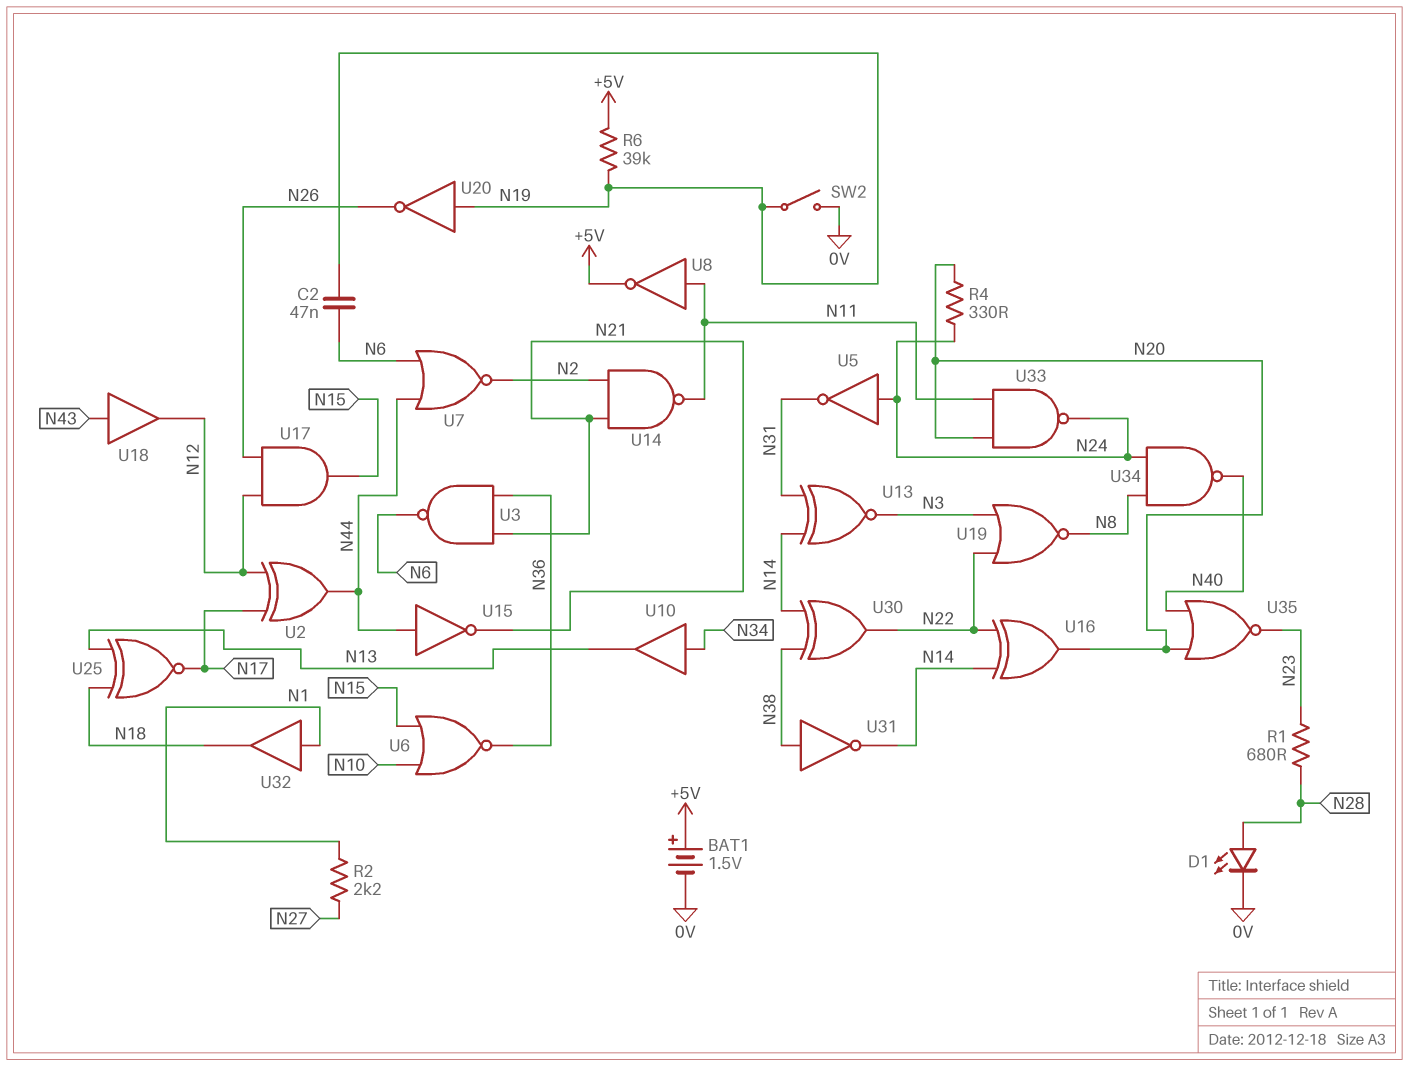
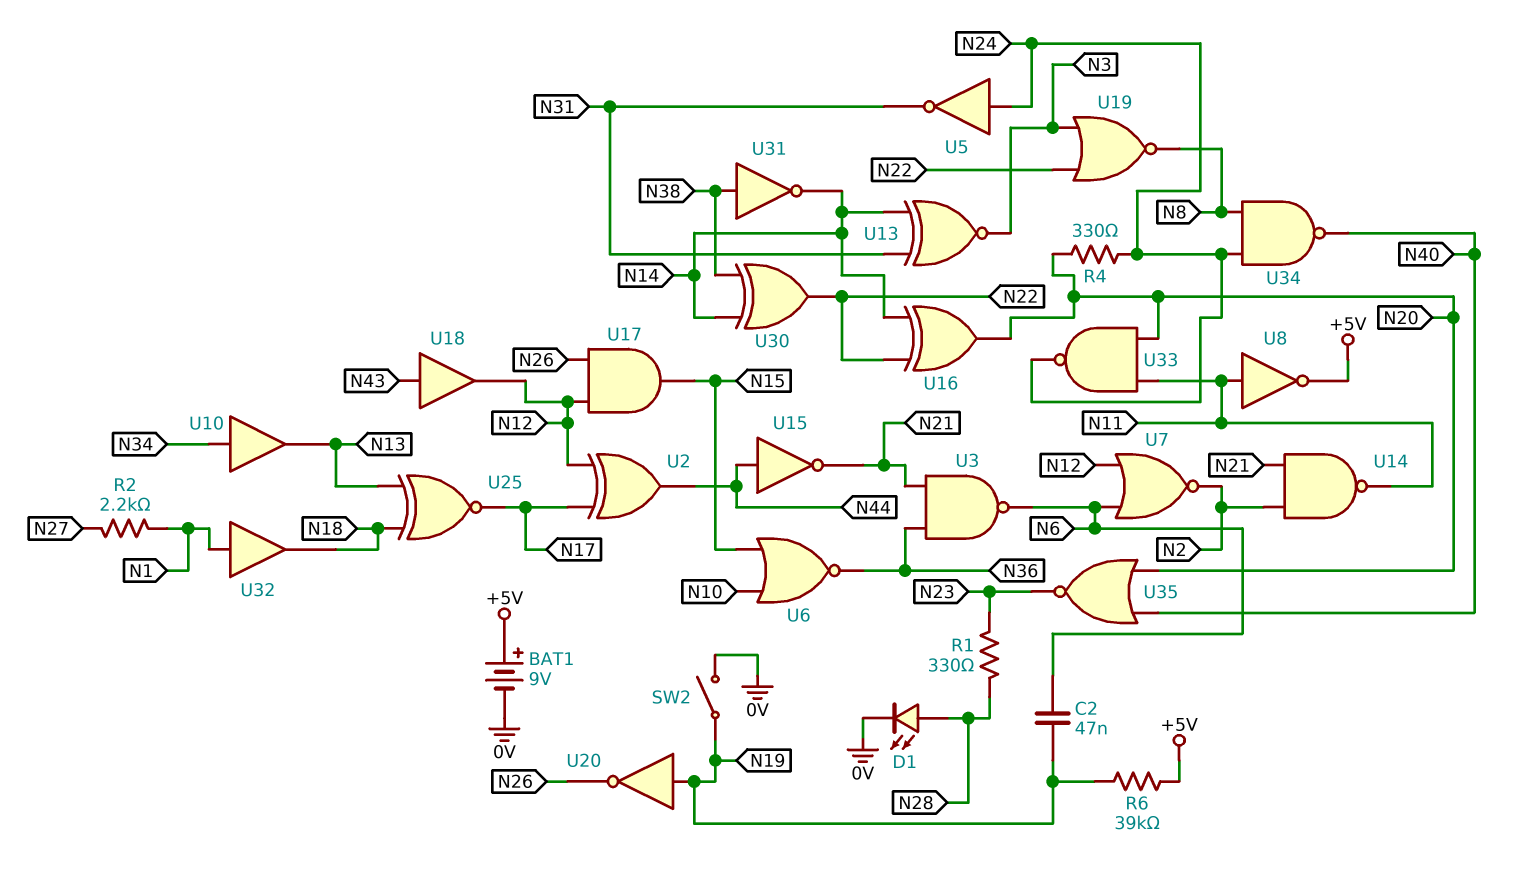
BAT1: 1.5V (plus +5V, minus 0V) -> 9V (plus +5V, minus 0V)
R1: 680 (N23, N28) -> 330 (N23, N28)
U7: NOR (in N6, in N44, out N2) -> NOR (in N6, in N12, out N2)

